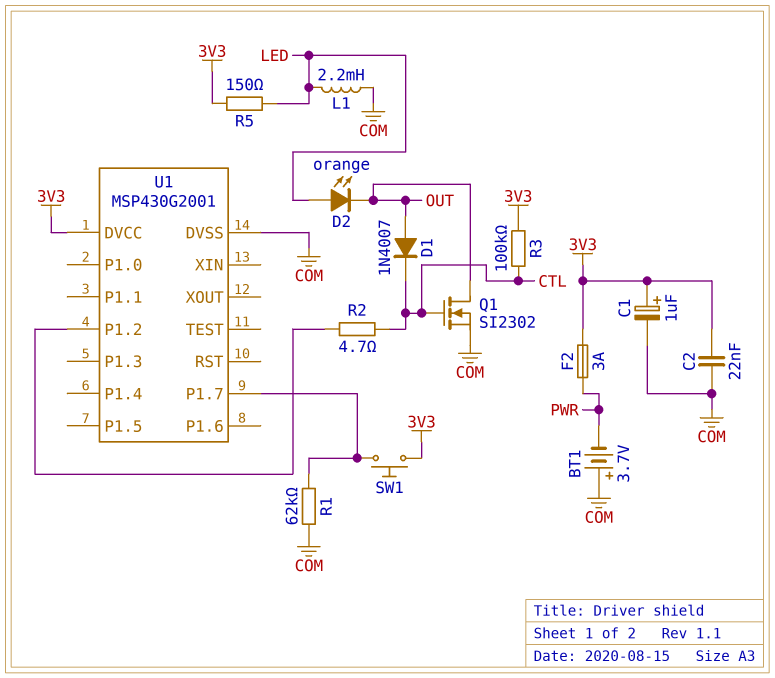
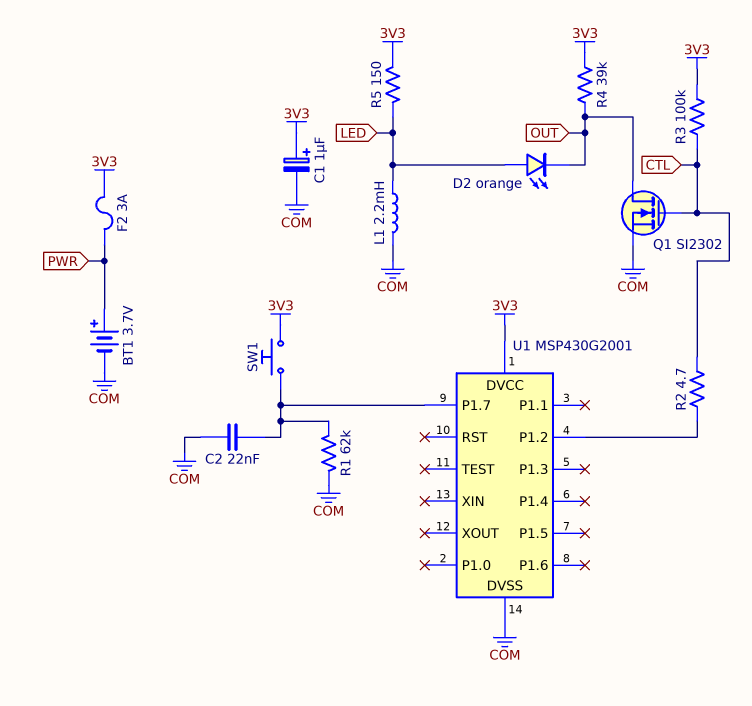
BT1: 3.7V (plus COM, minus PWR) -> 3.7V (plus PWR, minus COM)
C2: 22nF (3V3, COM) -> 22nF (COM, U1/P1.7)
D1: diode 1N4007 (A OUT, K CTL) -> none
R4: none -> 39k (3V3, OUT)

